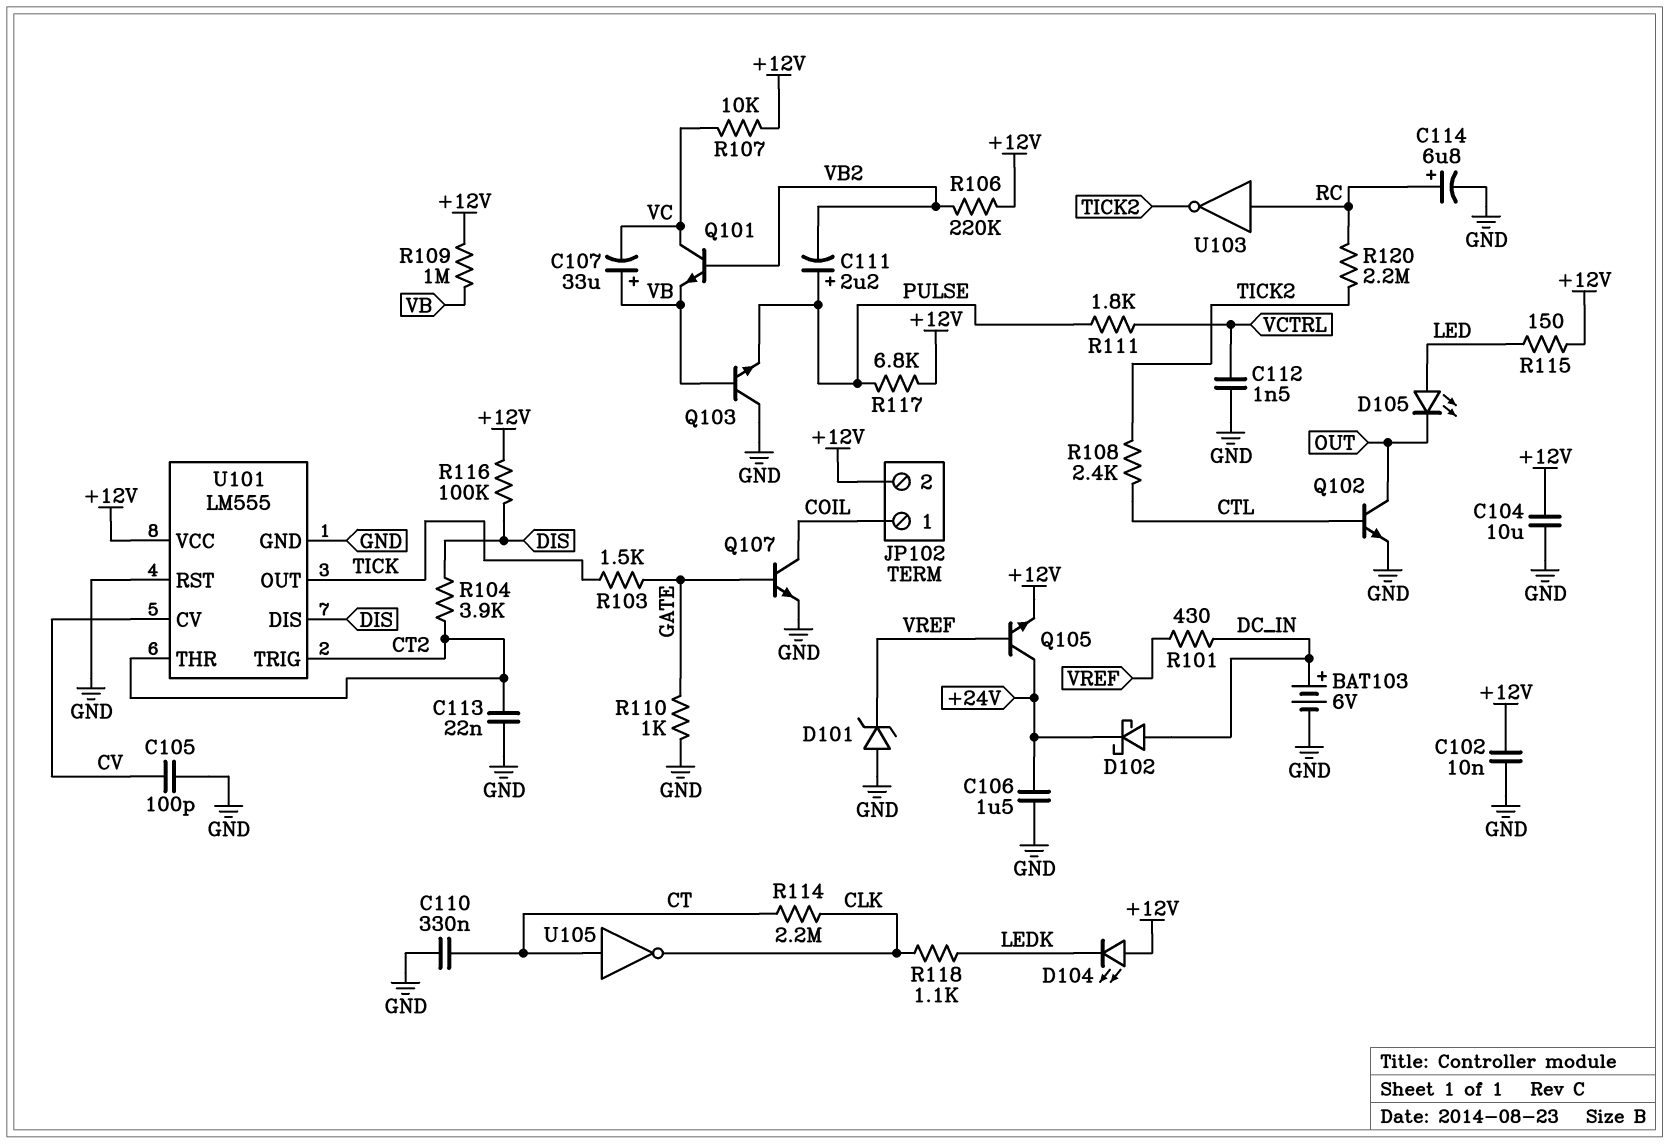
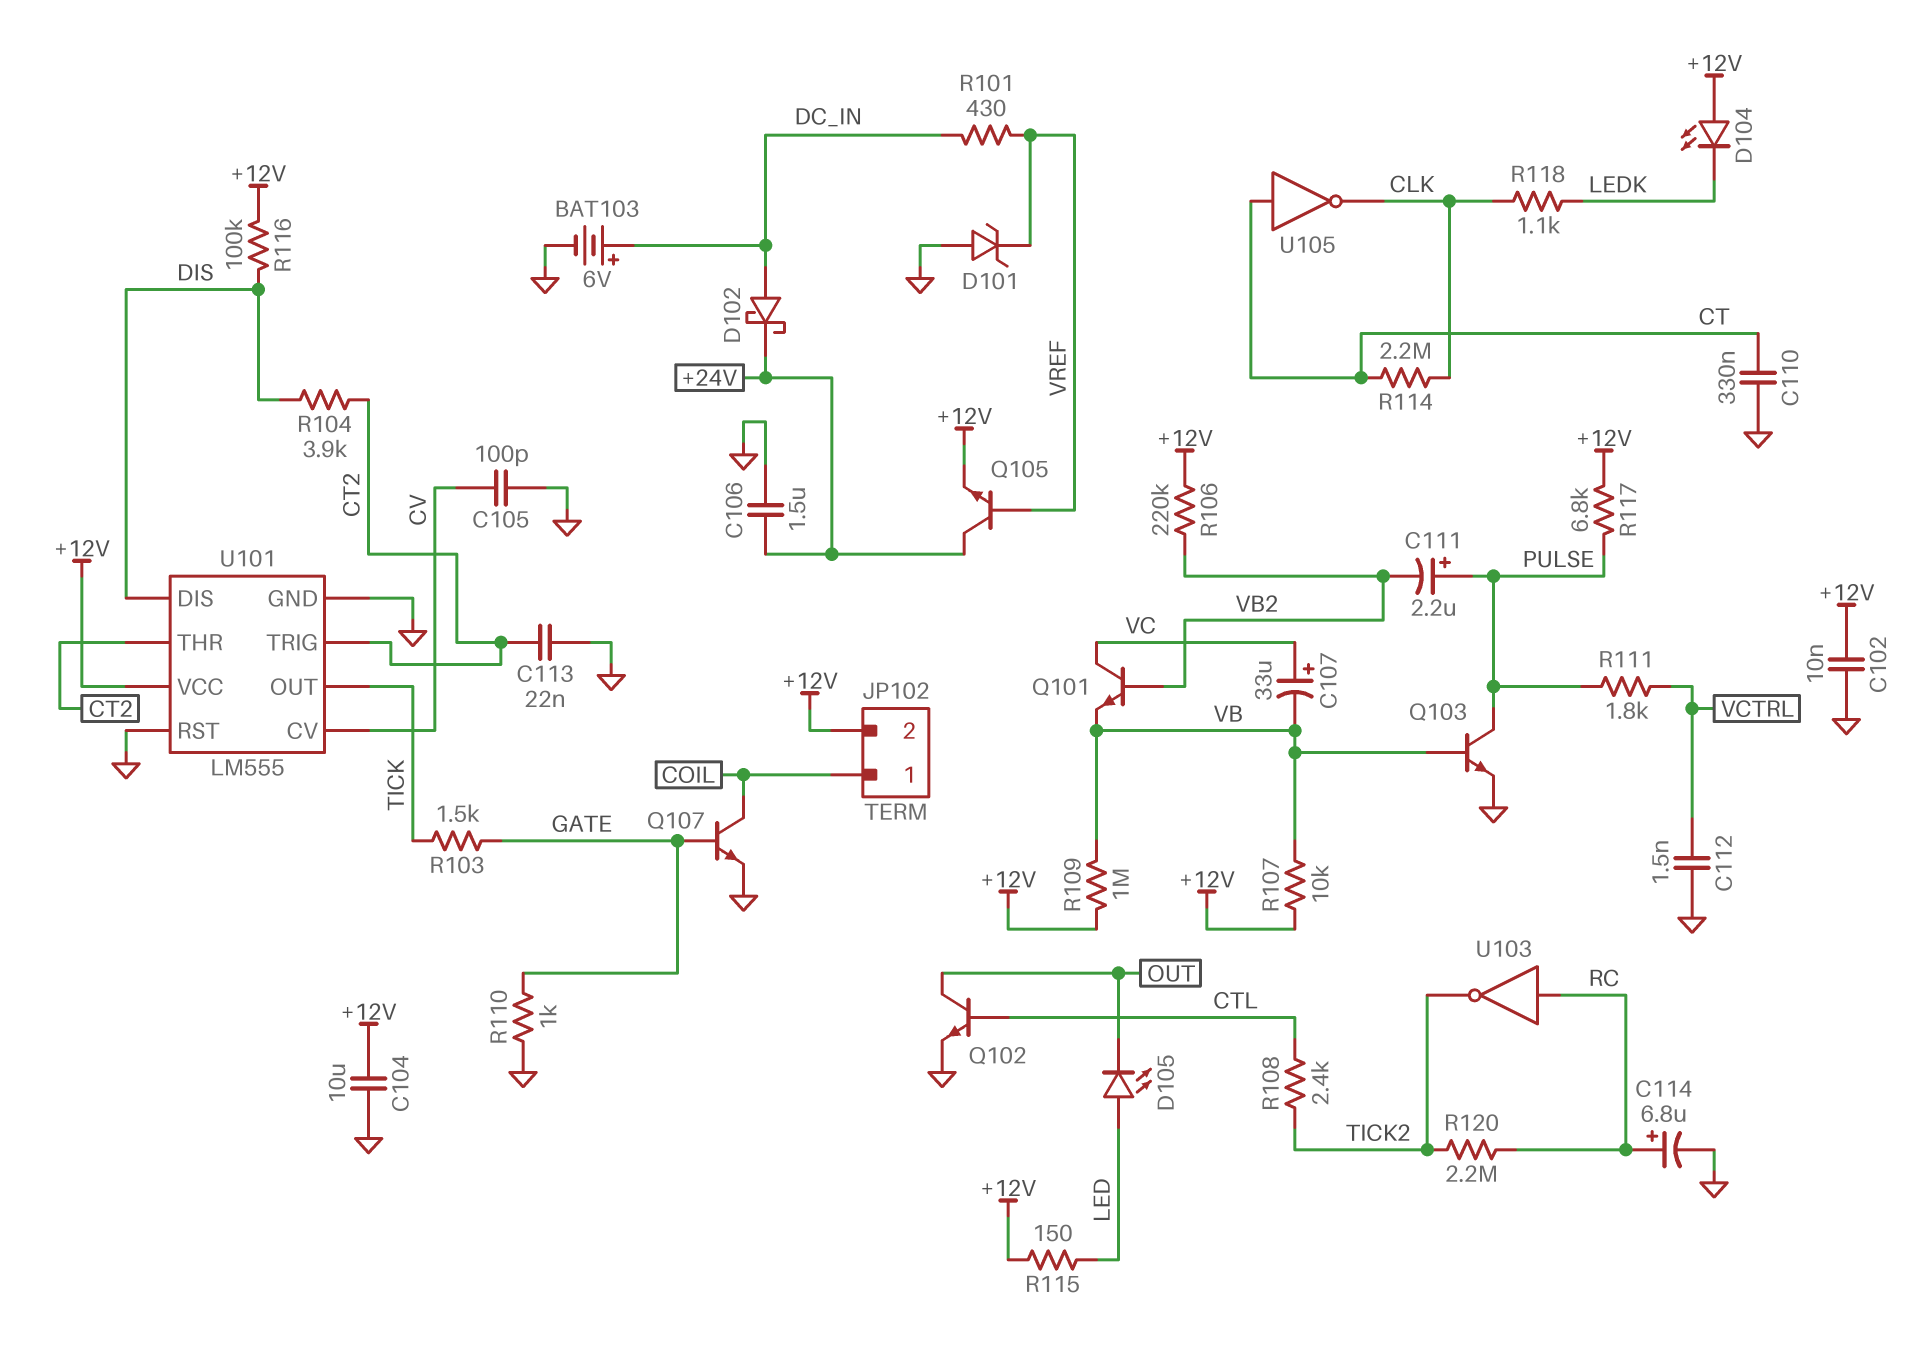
C107: 33uF (plus VB, minus VC) -> 33uF (plus VC, minus VB)
Q103: NPN (B VB, C GND, E PULSE) -> NPN (B VB, C PULSE, E GND)
R107: 10k (+12V, VC) -> 10k (+12V, VB)

